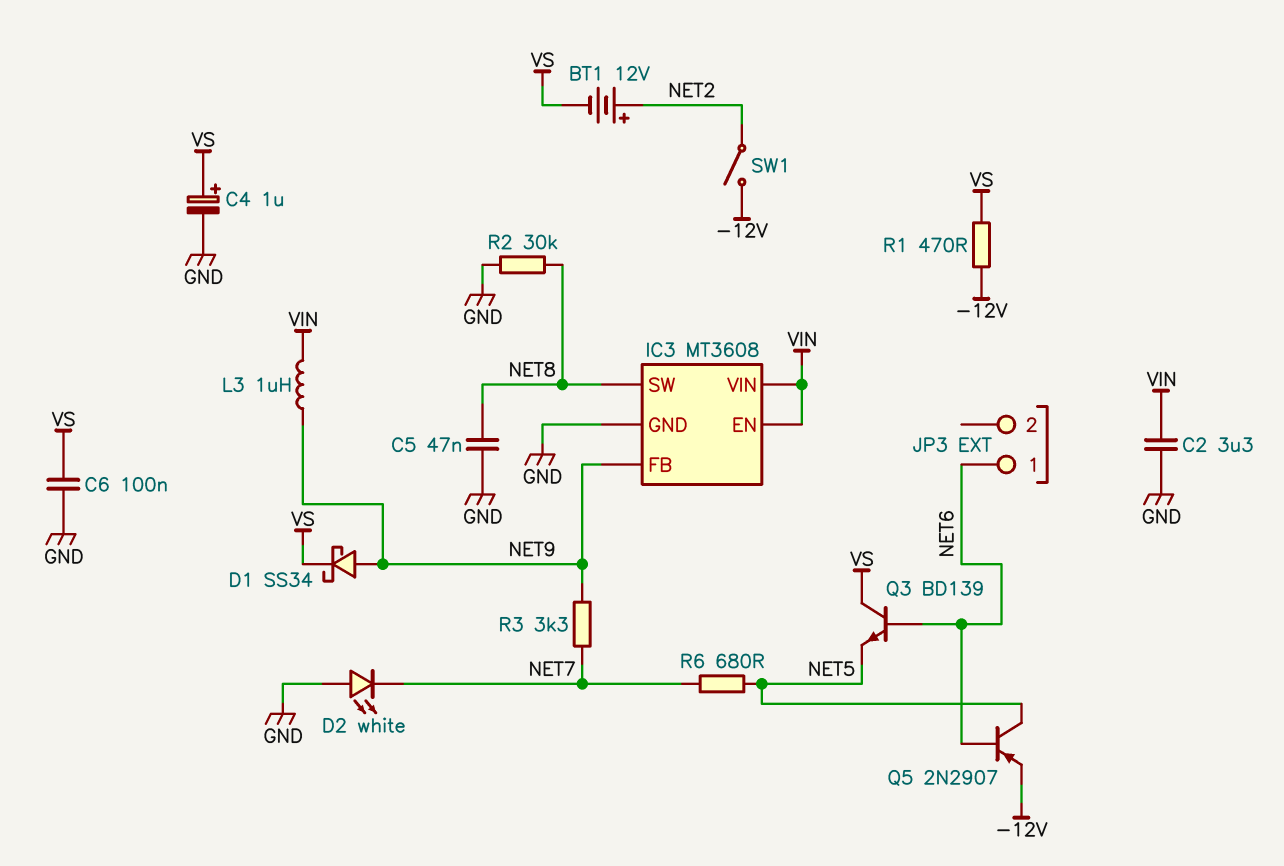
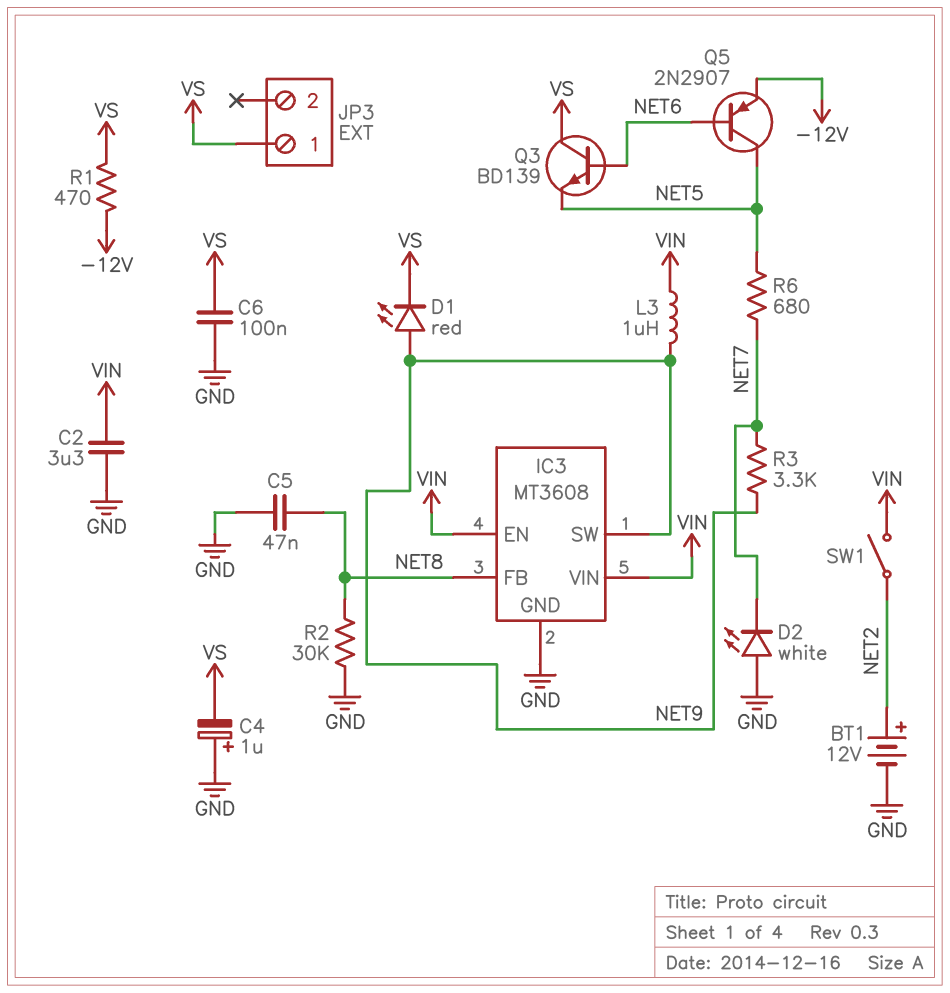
BT1: 12V (plus NET2, minus VS) -> 12V (plus NET2, minus GND)
C4: 1uF (plus VS, minus GND) -> 1uF (plus GND, minus VS)
D1: schottky SS34 (A NET9, K VS) -> LED red (A NET9, K VS)
IC3 pin FB: NET9 -> NET8
IC3 pin SW: NET8 -> NET9
JP3 pin 1: NET6 -> VS
SW1: switch (-12V, NET2) -> switch (NET2, VIN)

